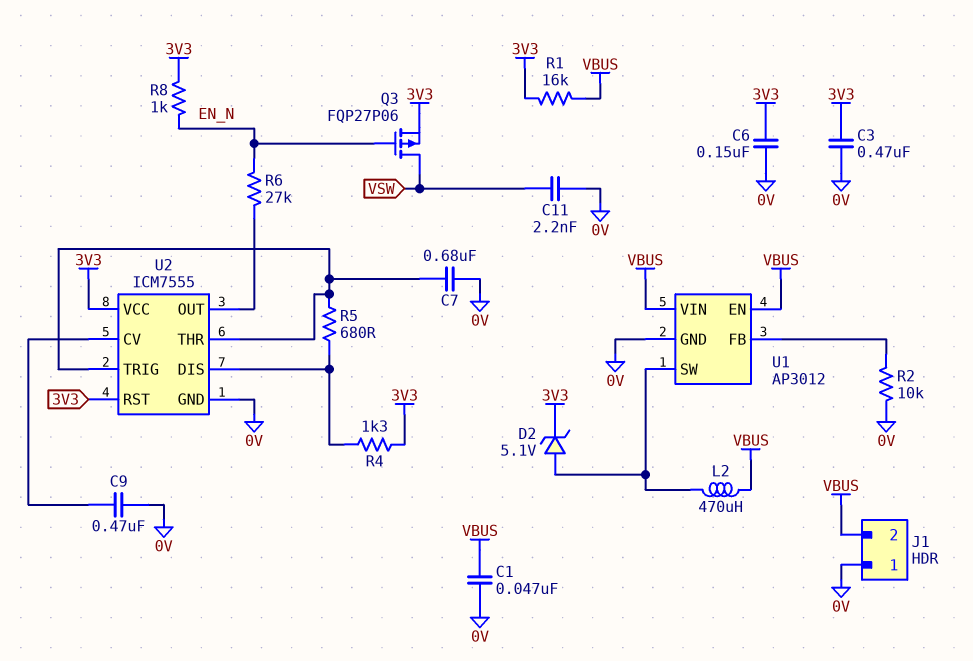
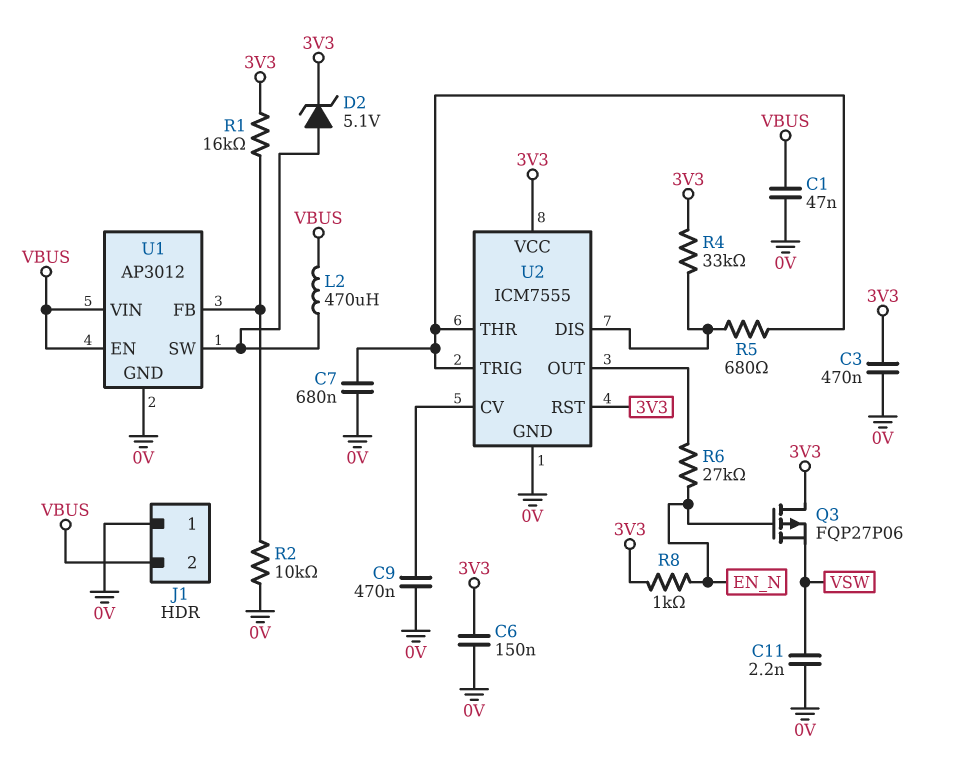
Q3: PMOS FQP27P06 (G EN_N, D VSW, S 3V3) -> PMOS FQP27P06 (G EN_N, D 3V3, S VSW)
R1: 16k (3V3, VBUS) -> 16k (3V3, U1/FB)
R4: 1.3k (3V3, U2/DIS) -> 33k (3V3, U2/DIS)

